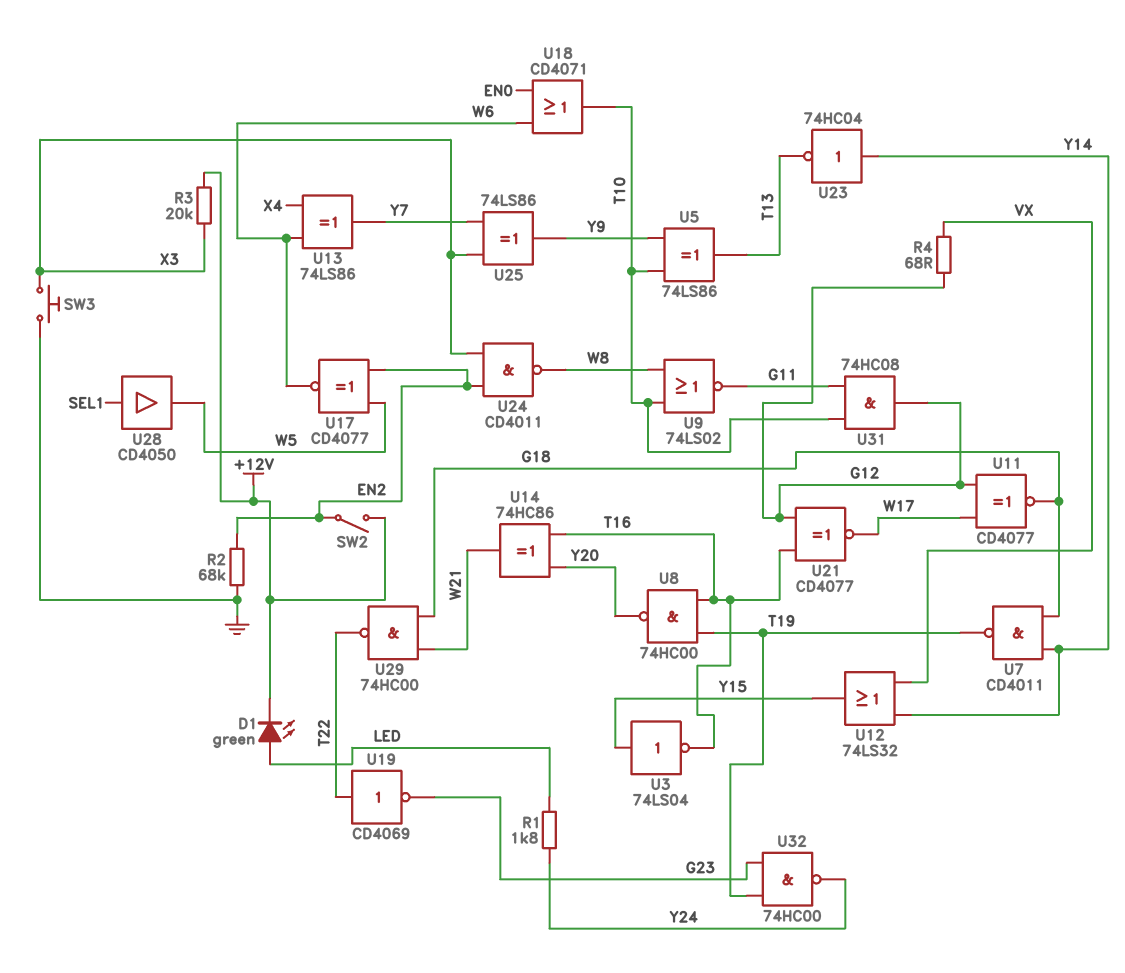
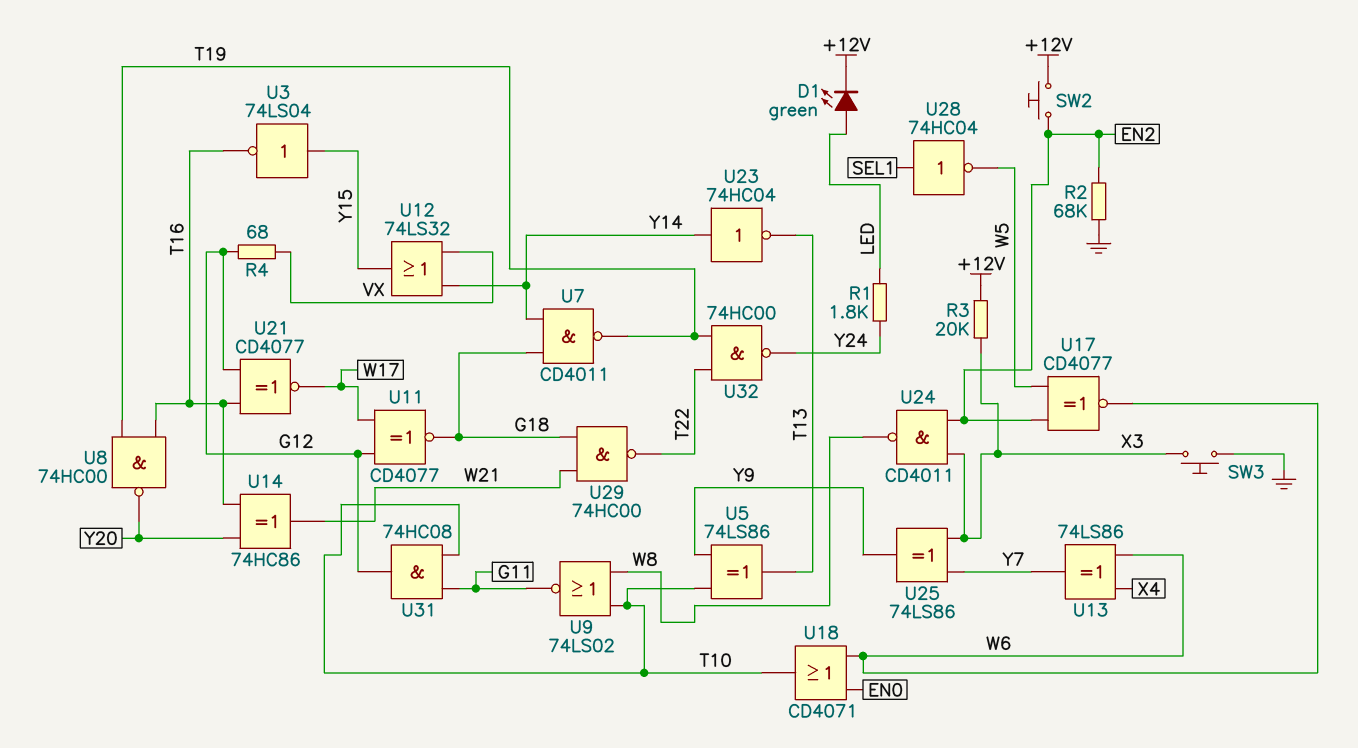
SW2: switch (+12V, EN2) -> button (+12V, EN2)
U19: NOT CD4069 (in T22, out G23) -> none
U28: buffer CD4050 (in SEL1, out W5) -> NOT 74HC04 (in SEL1, out W5)
U32: NAND 74HC00 (in G23, in T19, out Y24) -> NAND 74HC00 (in T19, in T22, out Y24)

